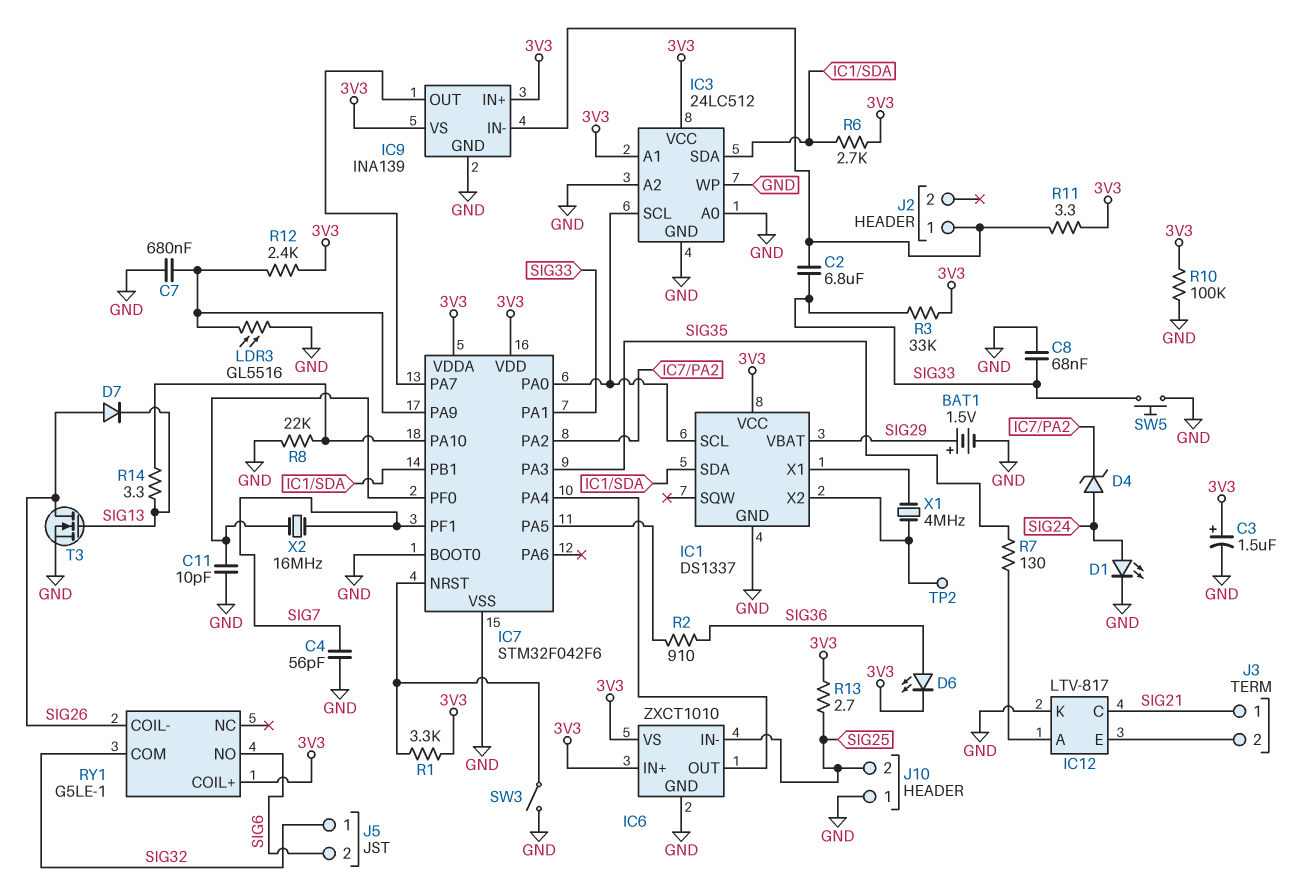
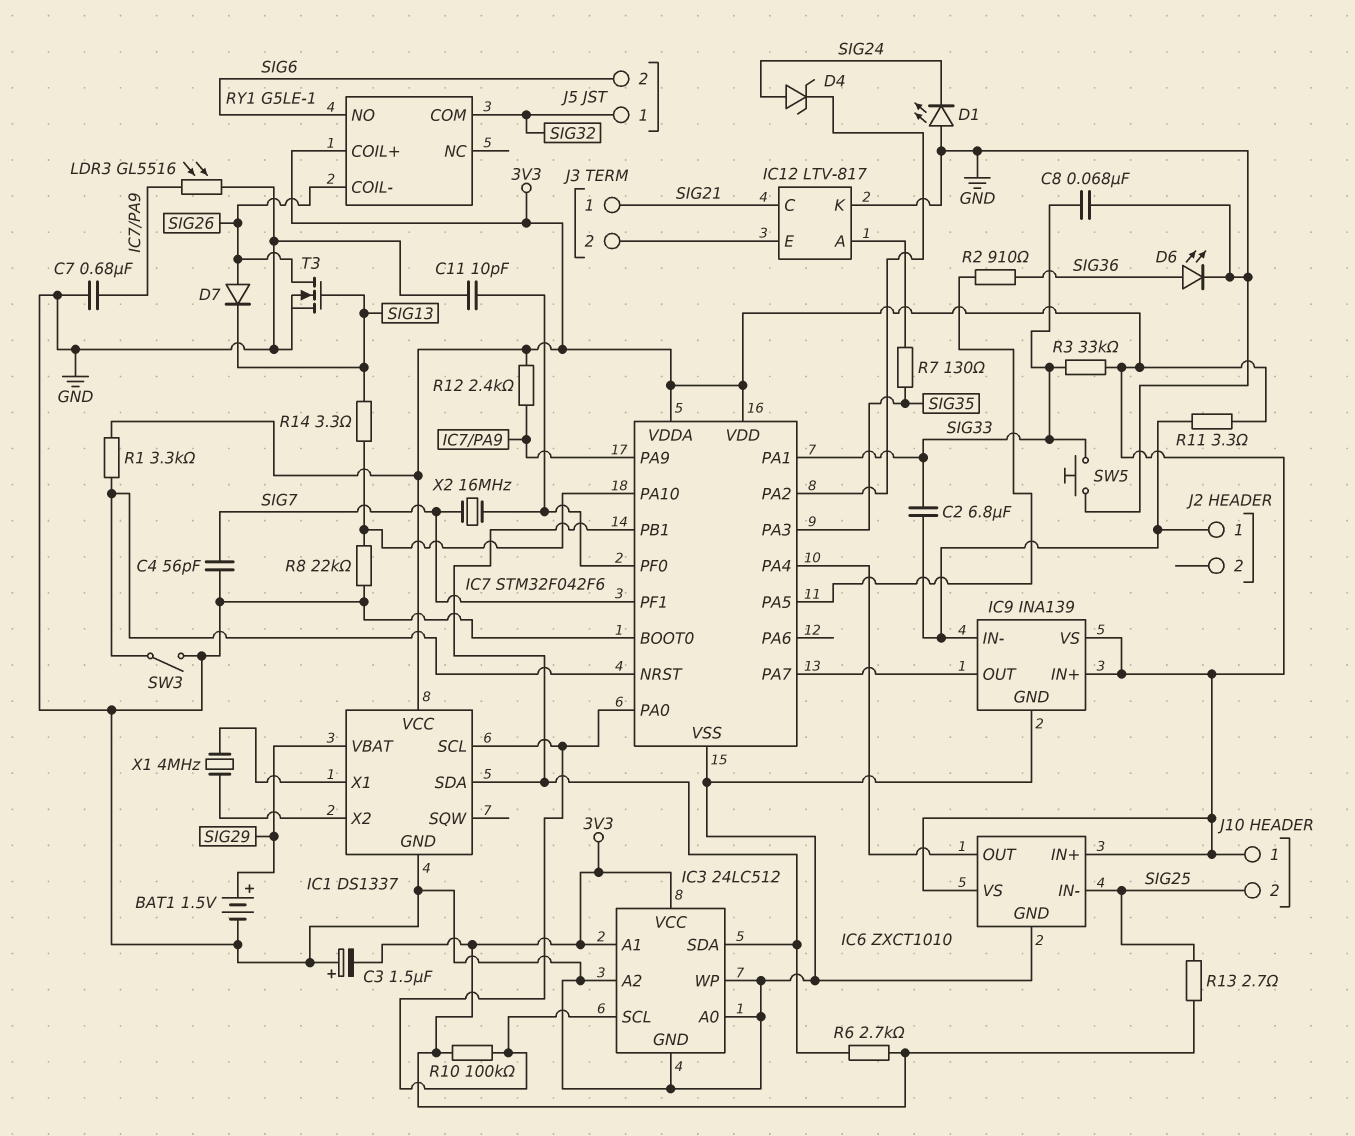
C3: 1.5uF (plus 3V3, minus GND) -> 1.5uF (plus GND, minus 3V3)
D1: LED (A SIG24, K GND) -> LED (A GND, K SIG24)
D6: LED (A SIG36, K 3V3) -> LED (A SIG36, K GND)
J10 pin 1: GND -> 3V3
R10: 100k (3V3, GND) -> 100k (3V3, IC1/SCL)
TP2: test point (IC1/X2) -> none

